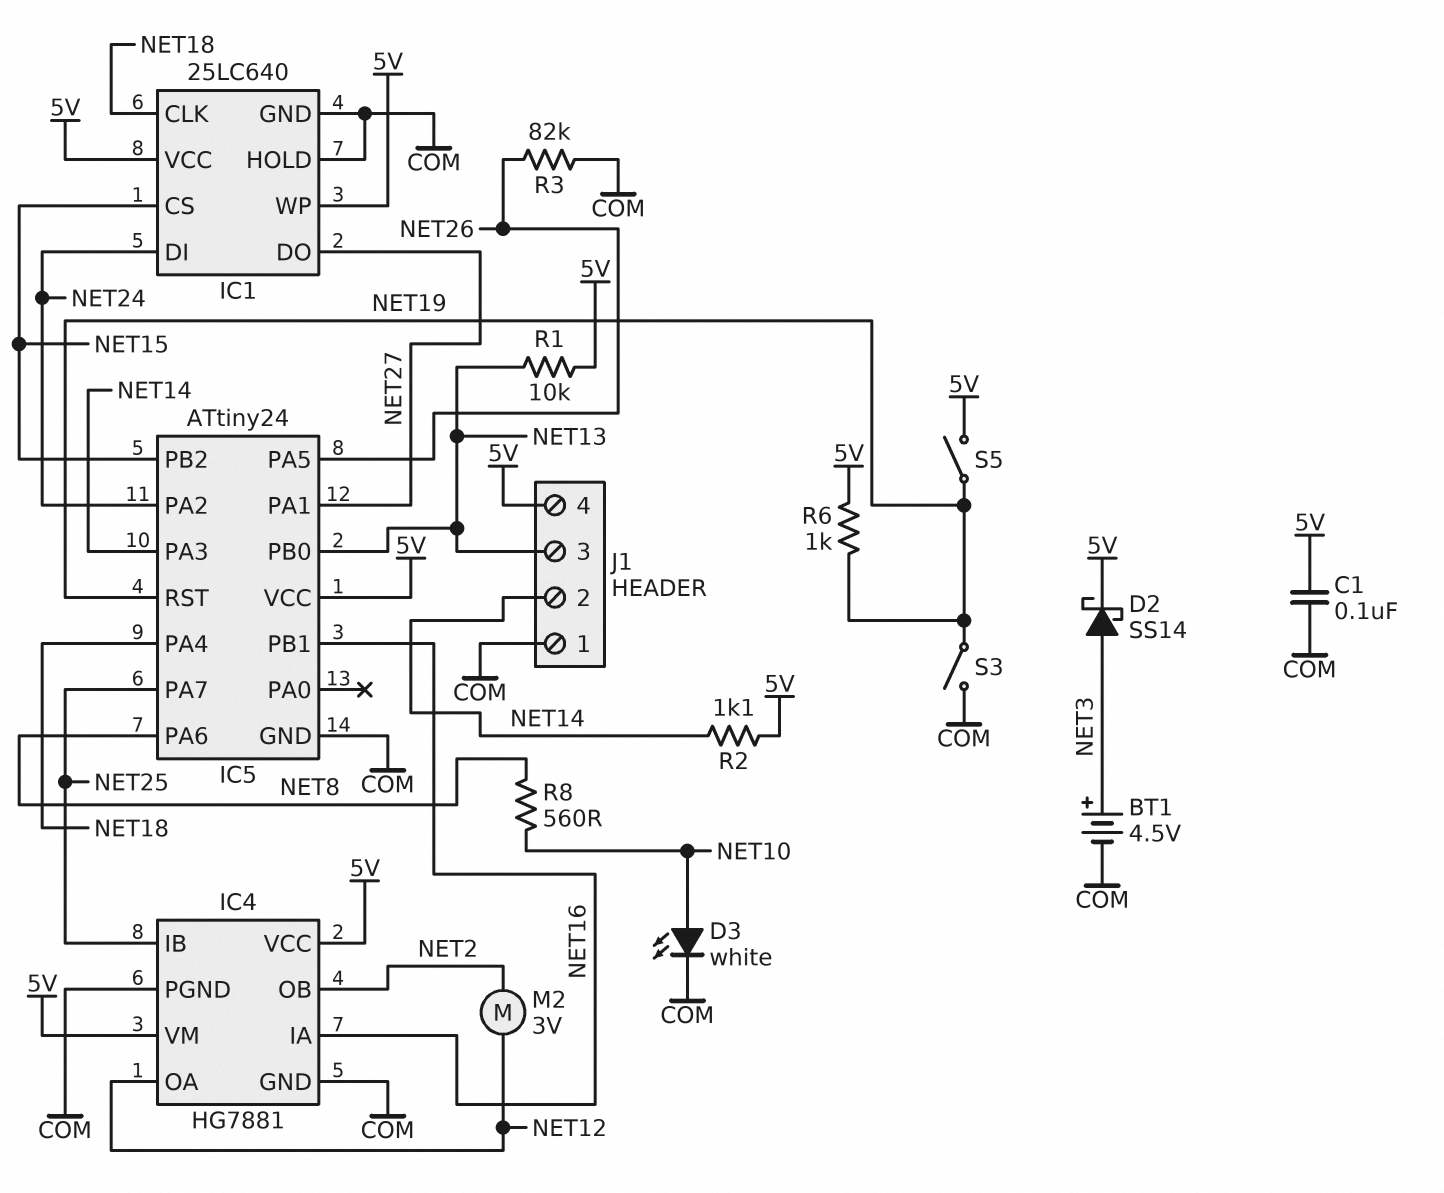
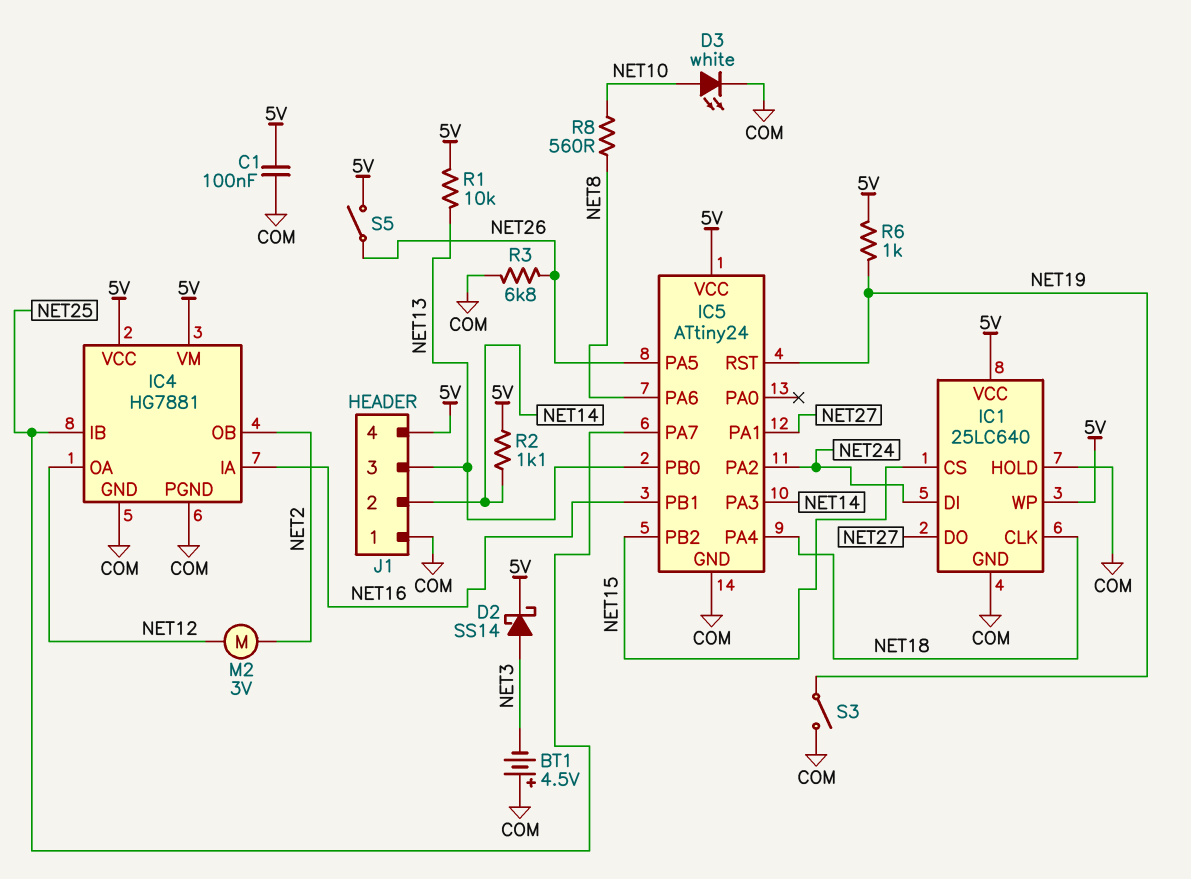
BT1: 4.5V (plus NET3, minus COM) -> 4.5V (plus COM, minus NET3)
R3: 82k (COM, NET26) -> 6.8k (COM, NET26)
S5: switch (5V, NET19) -> switch (5V, NET26)

